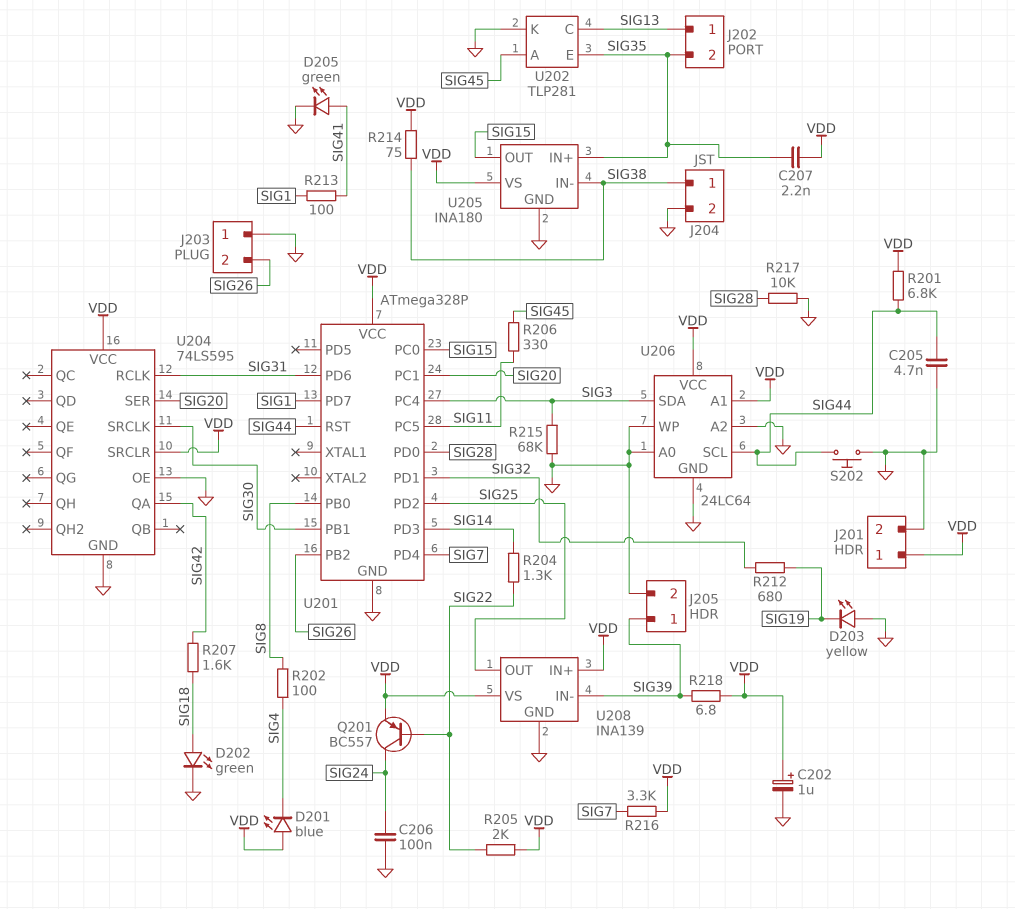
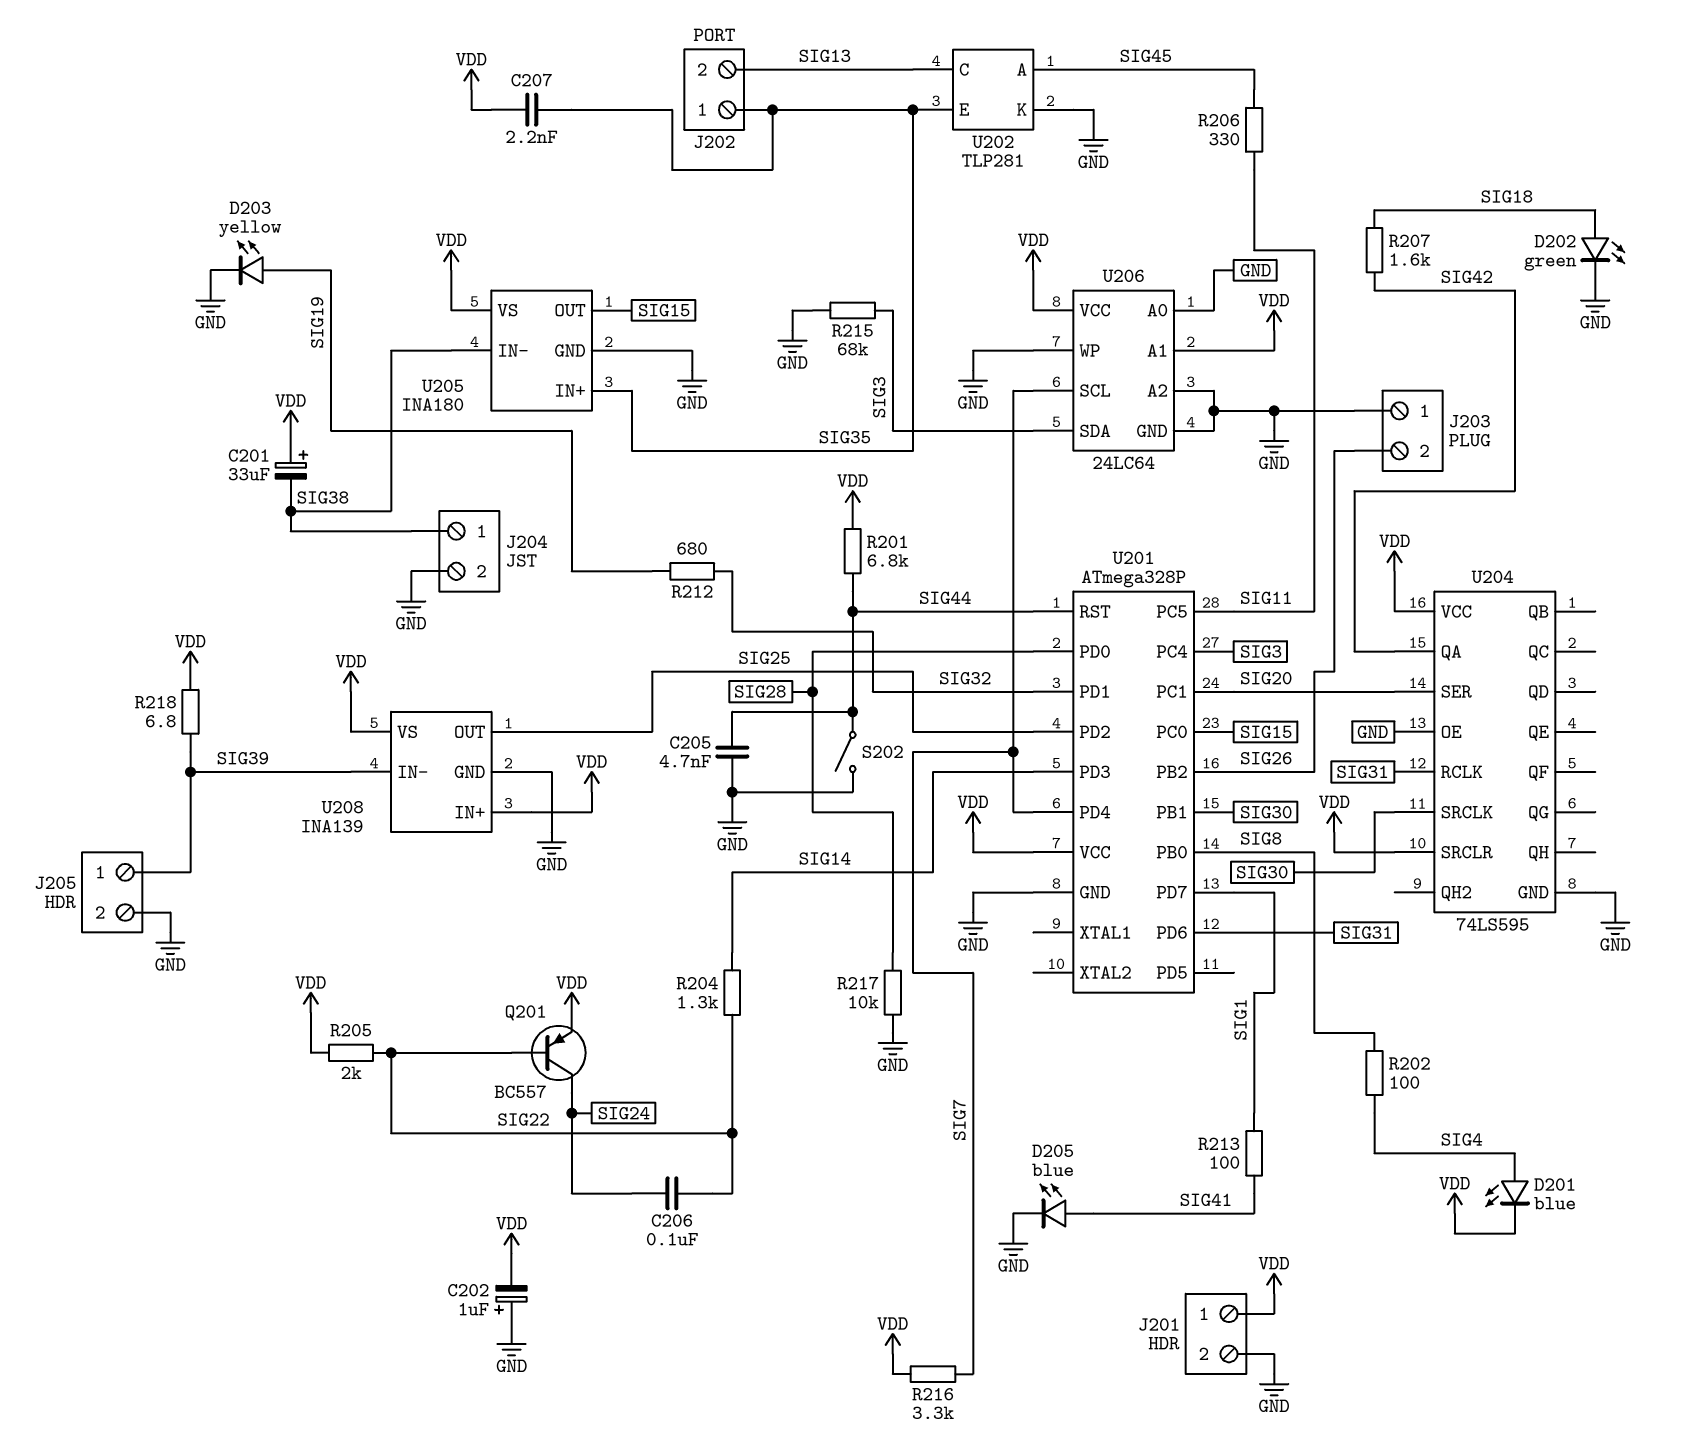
C201: none -> 33uF (plus VDD, minus SIG38)
C202: 1uF (plus VDD, minus GND) -> 1uF (plus GND, minus VDD)
C206: 100nF (GND, SIG24) -> 100nF (SIG22, SIG24)
D201: LED blue (A VDD, K SIG4) -> LED blue (A SIG4, K VDD)
D203: LED yellow (A GND, K SIG19) -> LED yellow (A SIG19, K GND)
D205: LED green (A SIG41, K GND) -> LED blue (A SIG41, K GND)
J202 pin 1: SIG13 -> SIG35
J202 pin 2: SIG35 -> SIG13
R214: 75 (SIG38, VDD) -> none
S202: button (GND, SIG44) -> switch (GND, SIG44)
U206 pin SCL: SIG44 -> SIG7

